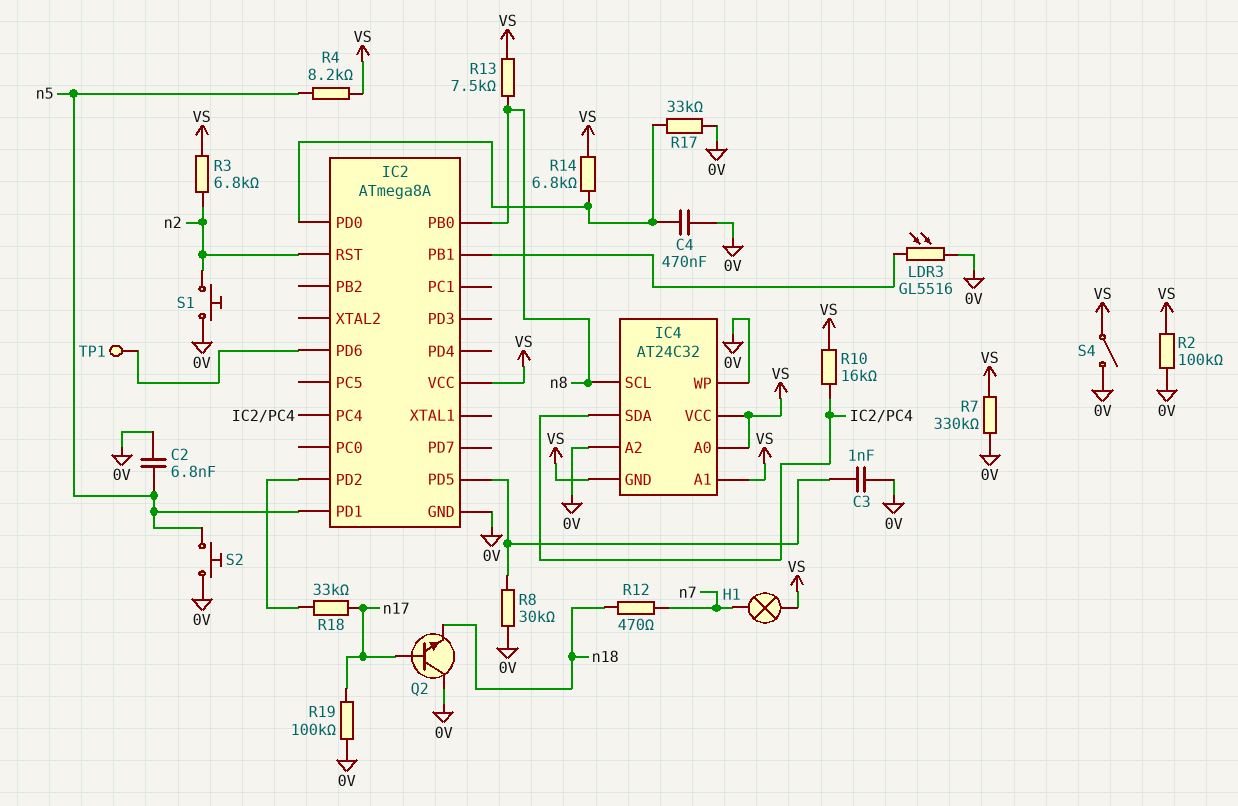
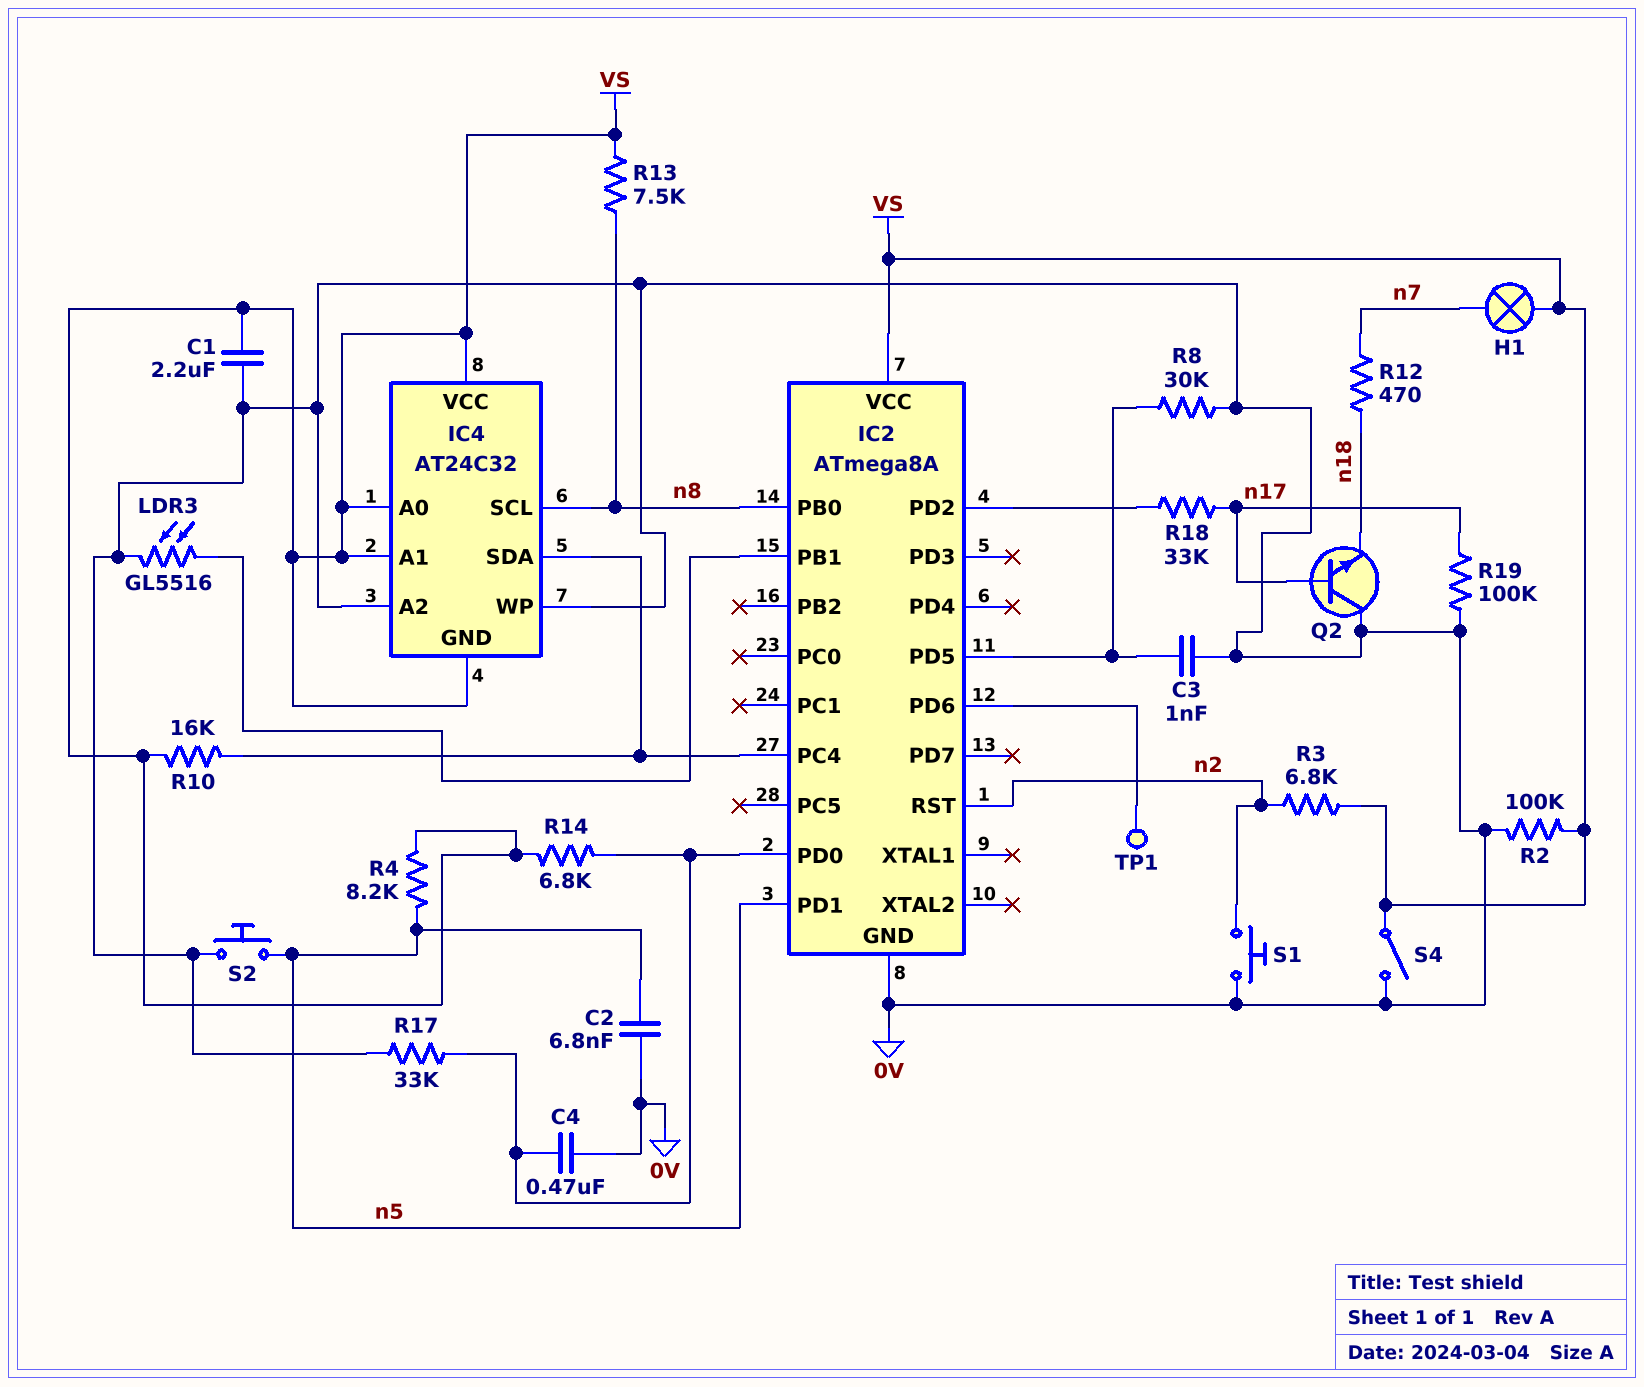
C1: none -> 2.2uF (0V, VS)
R7: 330k (0V, VS) -> none

